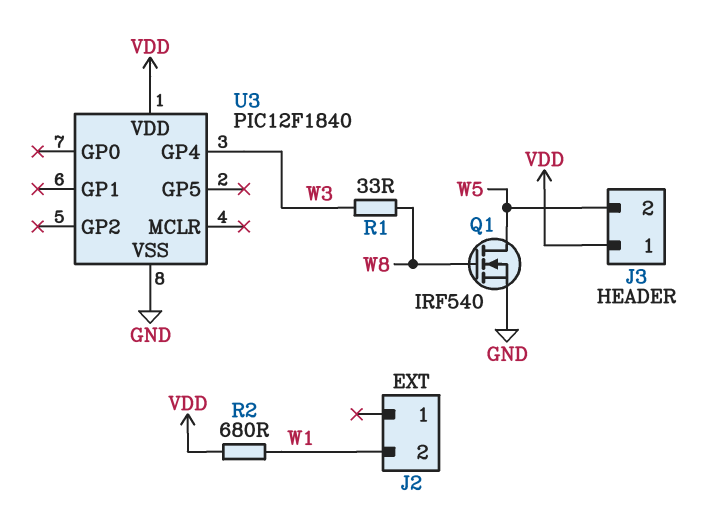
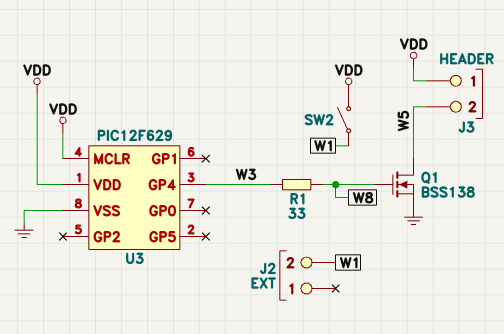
Q1: NMOS IRF540 (G W8, D W5, S GND) -> NMOS BSS138 (G W8, D W5, S GND)
R2: 680 (VDD, W1) -> none
SW2: none -> switch (VDD, W1)
U3: PIC12F1840 -> PIC12F629
U3 pin MCLR: none -> VDD

